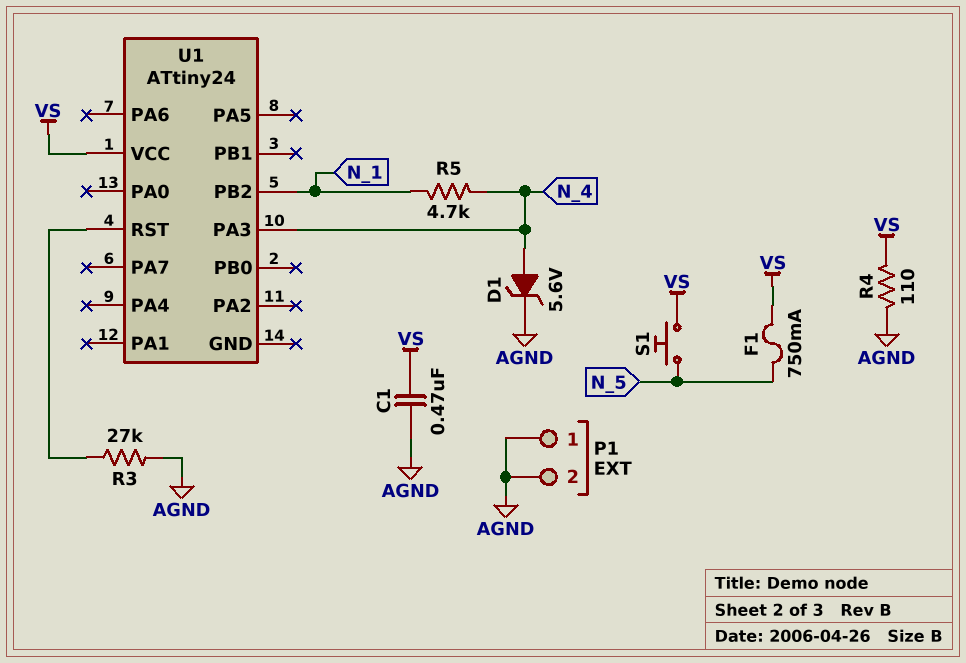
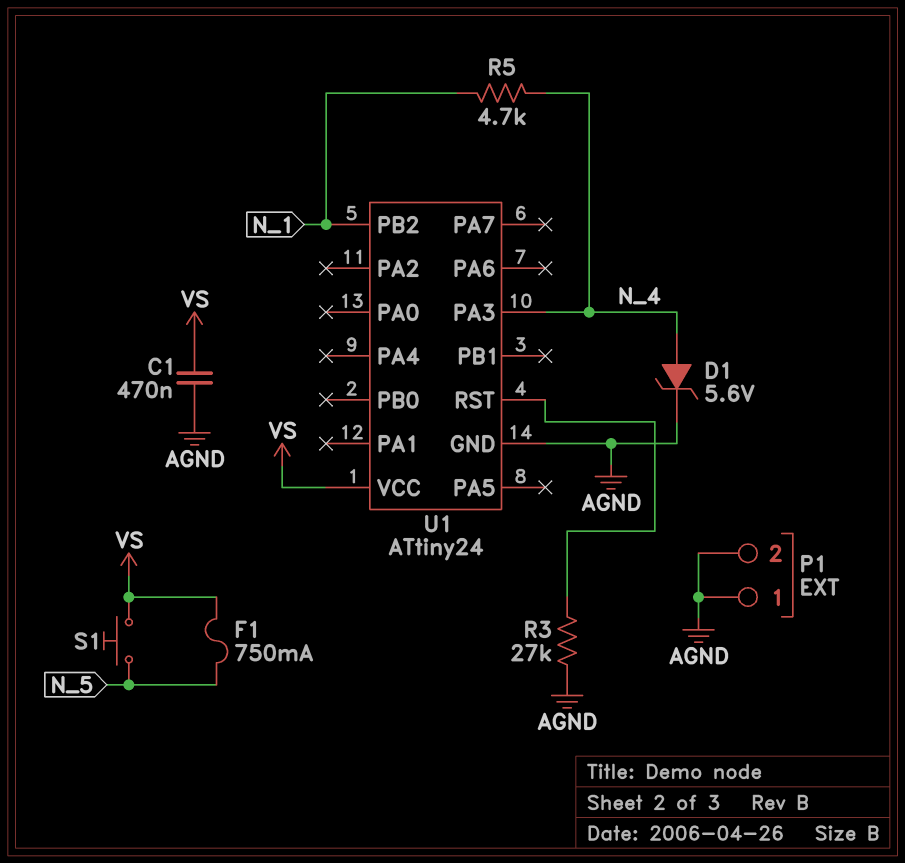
R4: 110 (AGND, VS) -> none
U1 pin GND: none -> AGND

